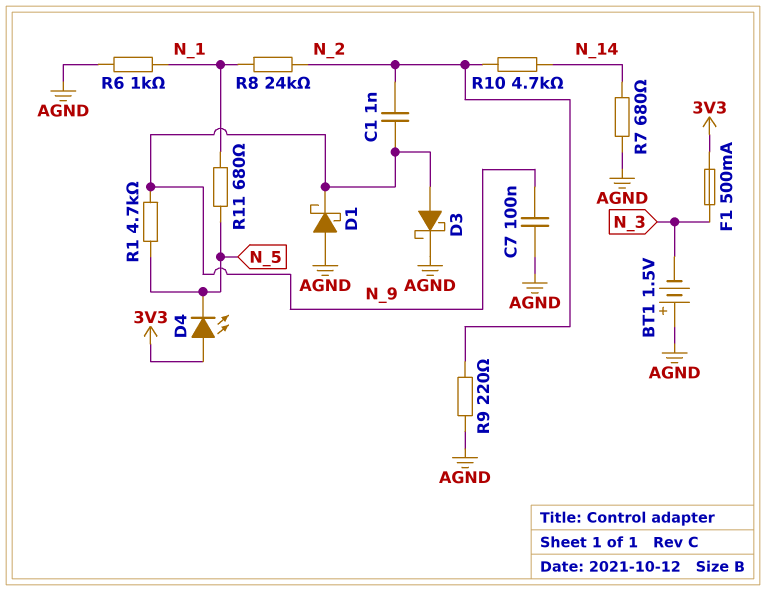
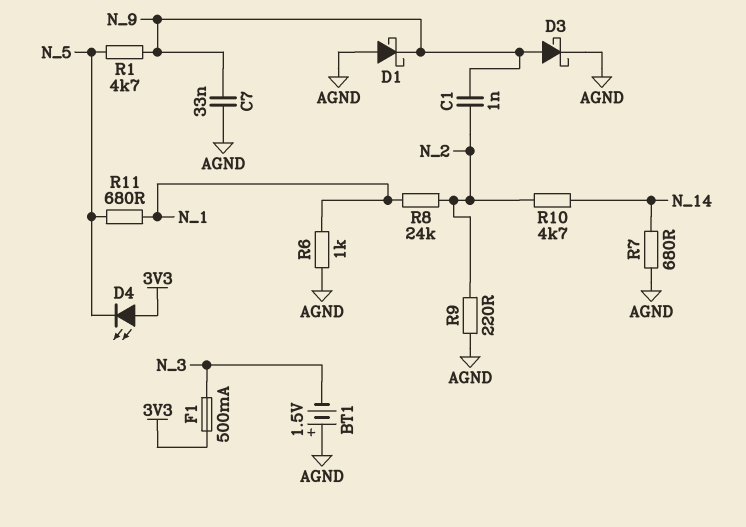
C7: 100nF (AGND, N_9) -> 33nF (AGND, N_9)

